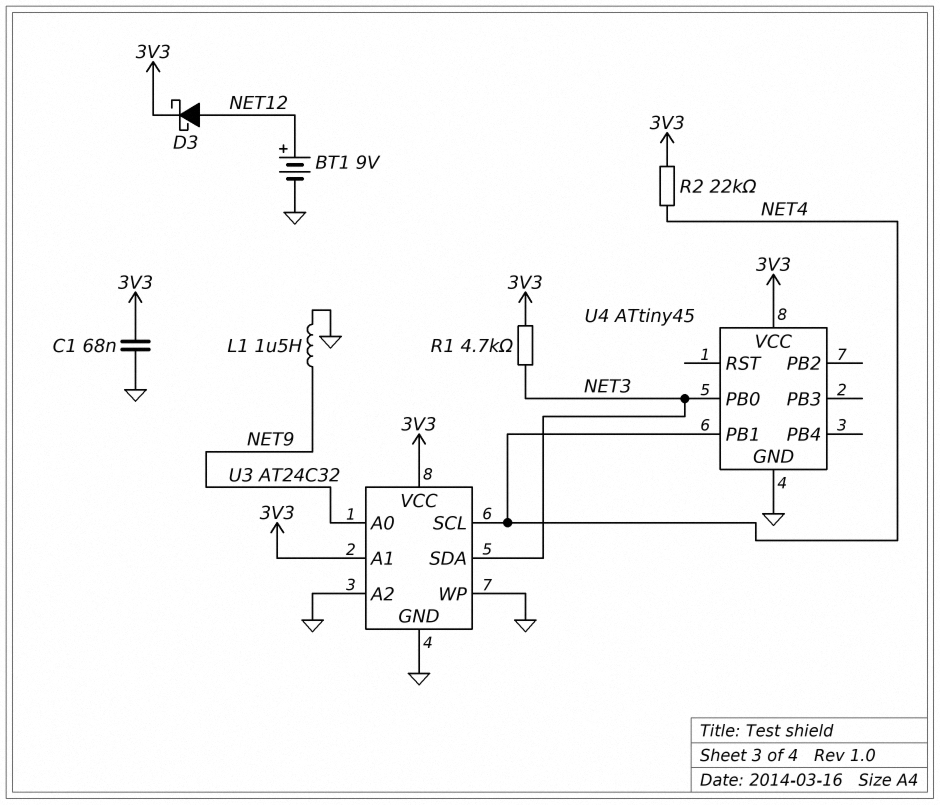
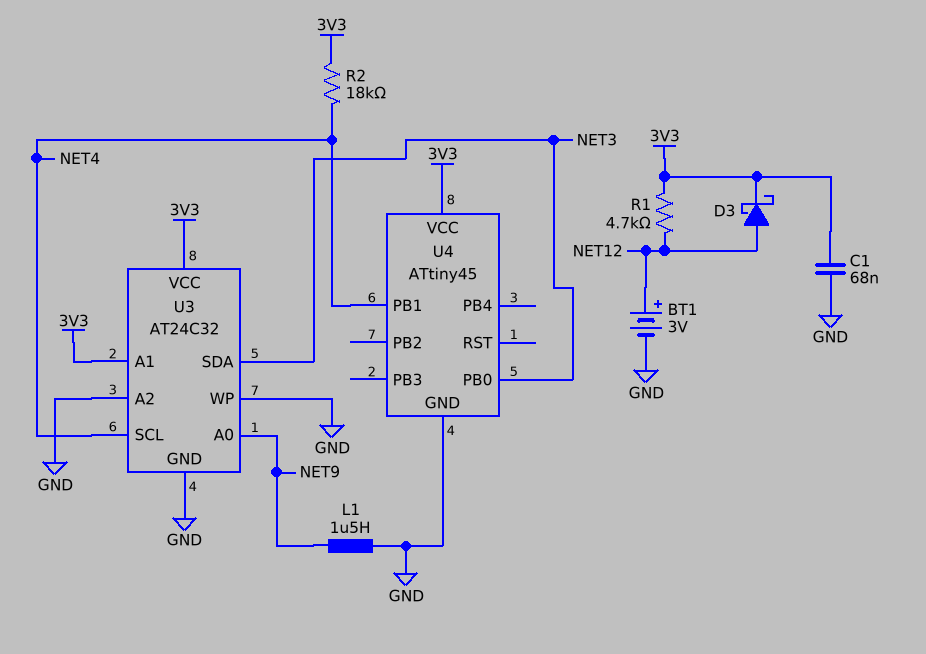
BT1: 9V (plus NET12, minus GND) -> 3V (plus NET12, minus GND)
R1: 4.7k (3V3, NET3) -> 4.7k (3V3, NET12)
R2: 22k (3V3, NET4) -> 18k (3V3, NET4)

